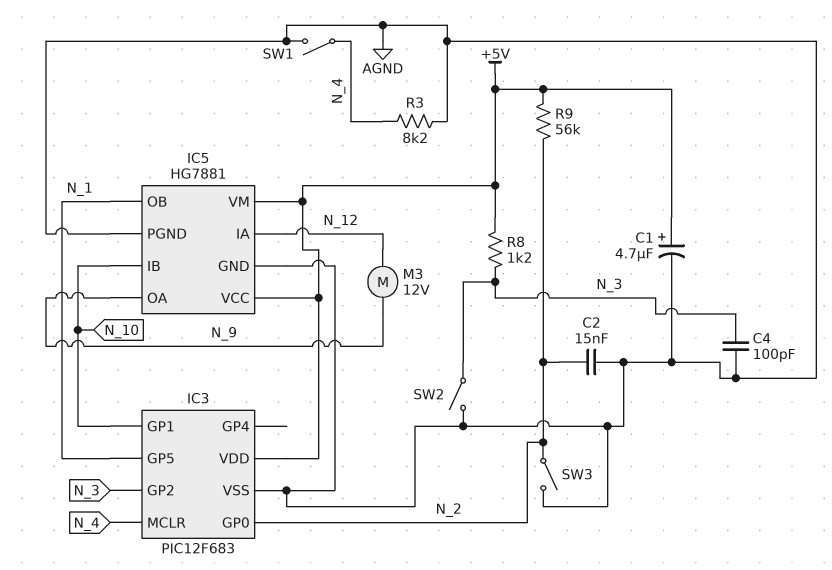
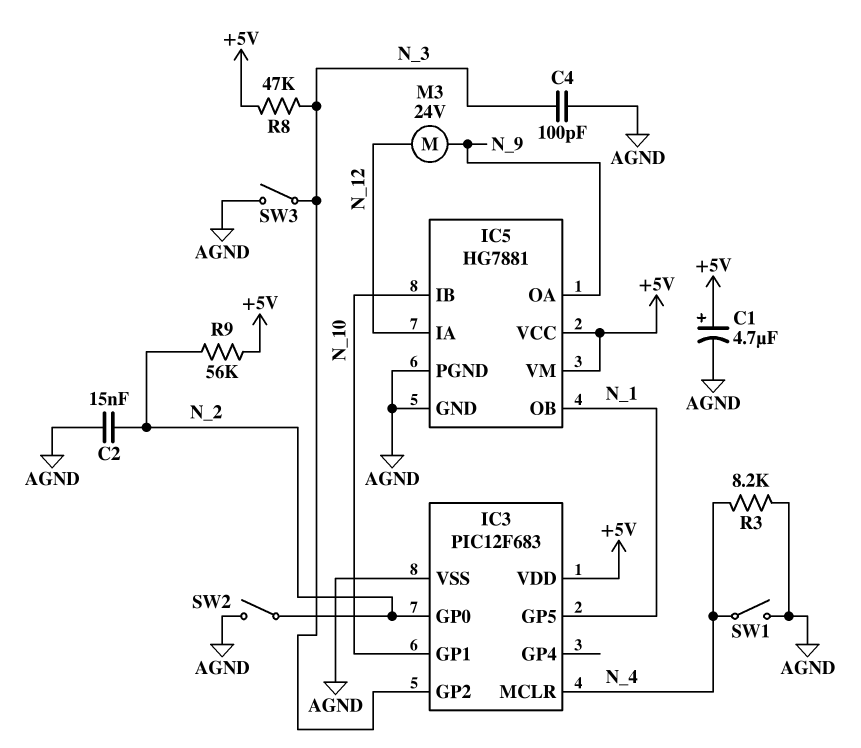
M3: motor 12V (N_9, N_12) -> motor 24V (N_9, N_12)
R8: 1.2k (+5V, N_3) -> 47k (+5V, N_3)
SW2: switch (AGND, N_3) -> switch (AGND, N_2)
SW3: switch (AGND, N_2) -> switch (AGND, N_3)

